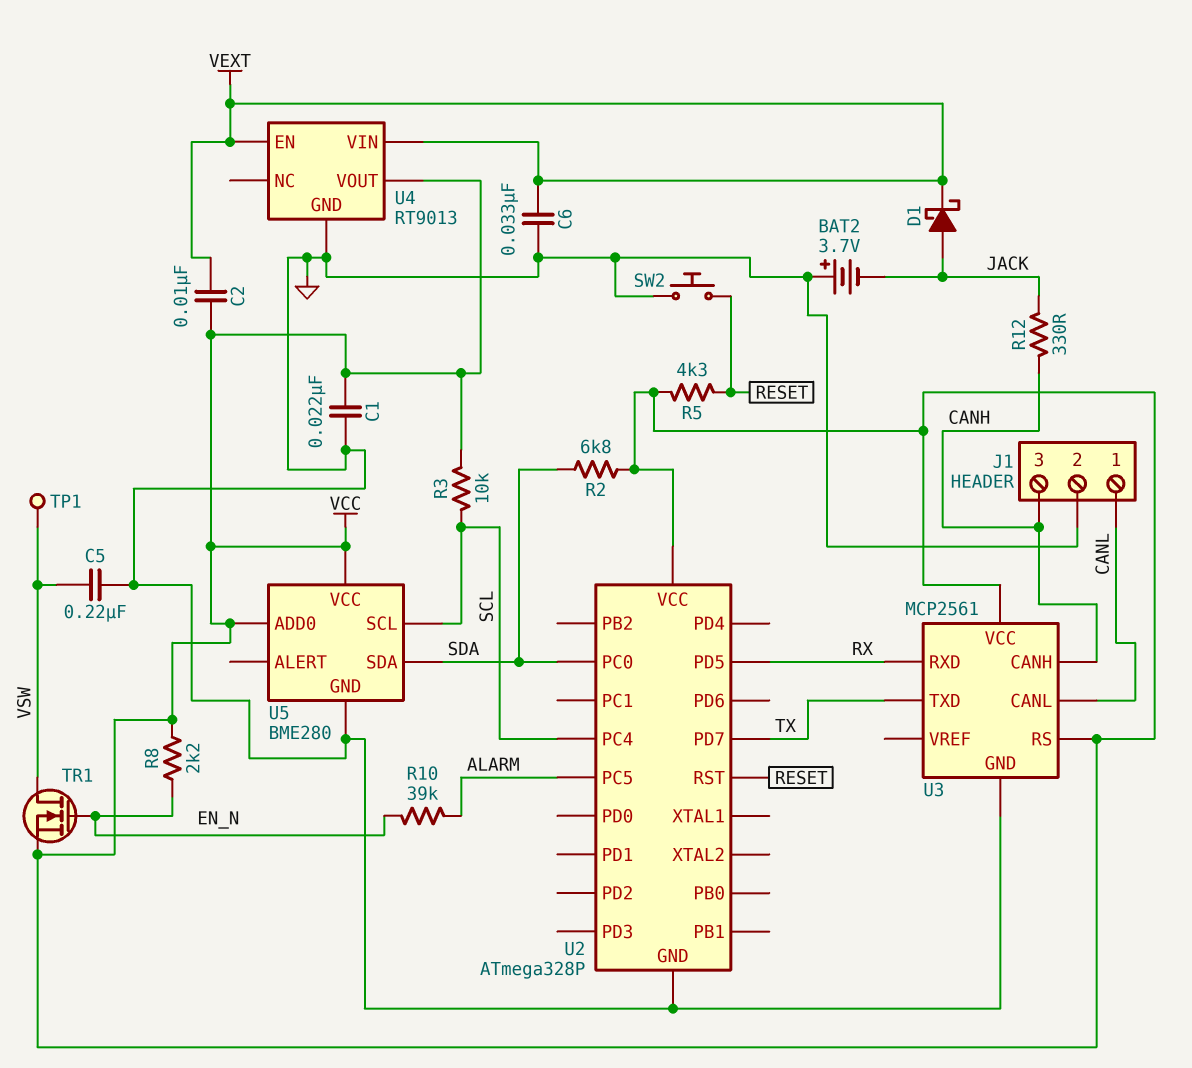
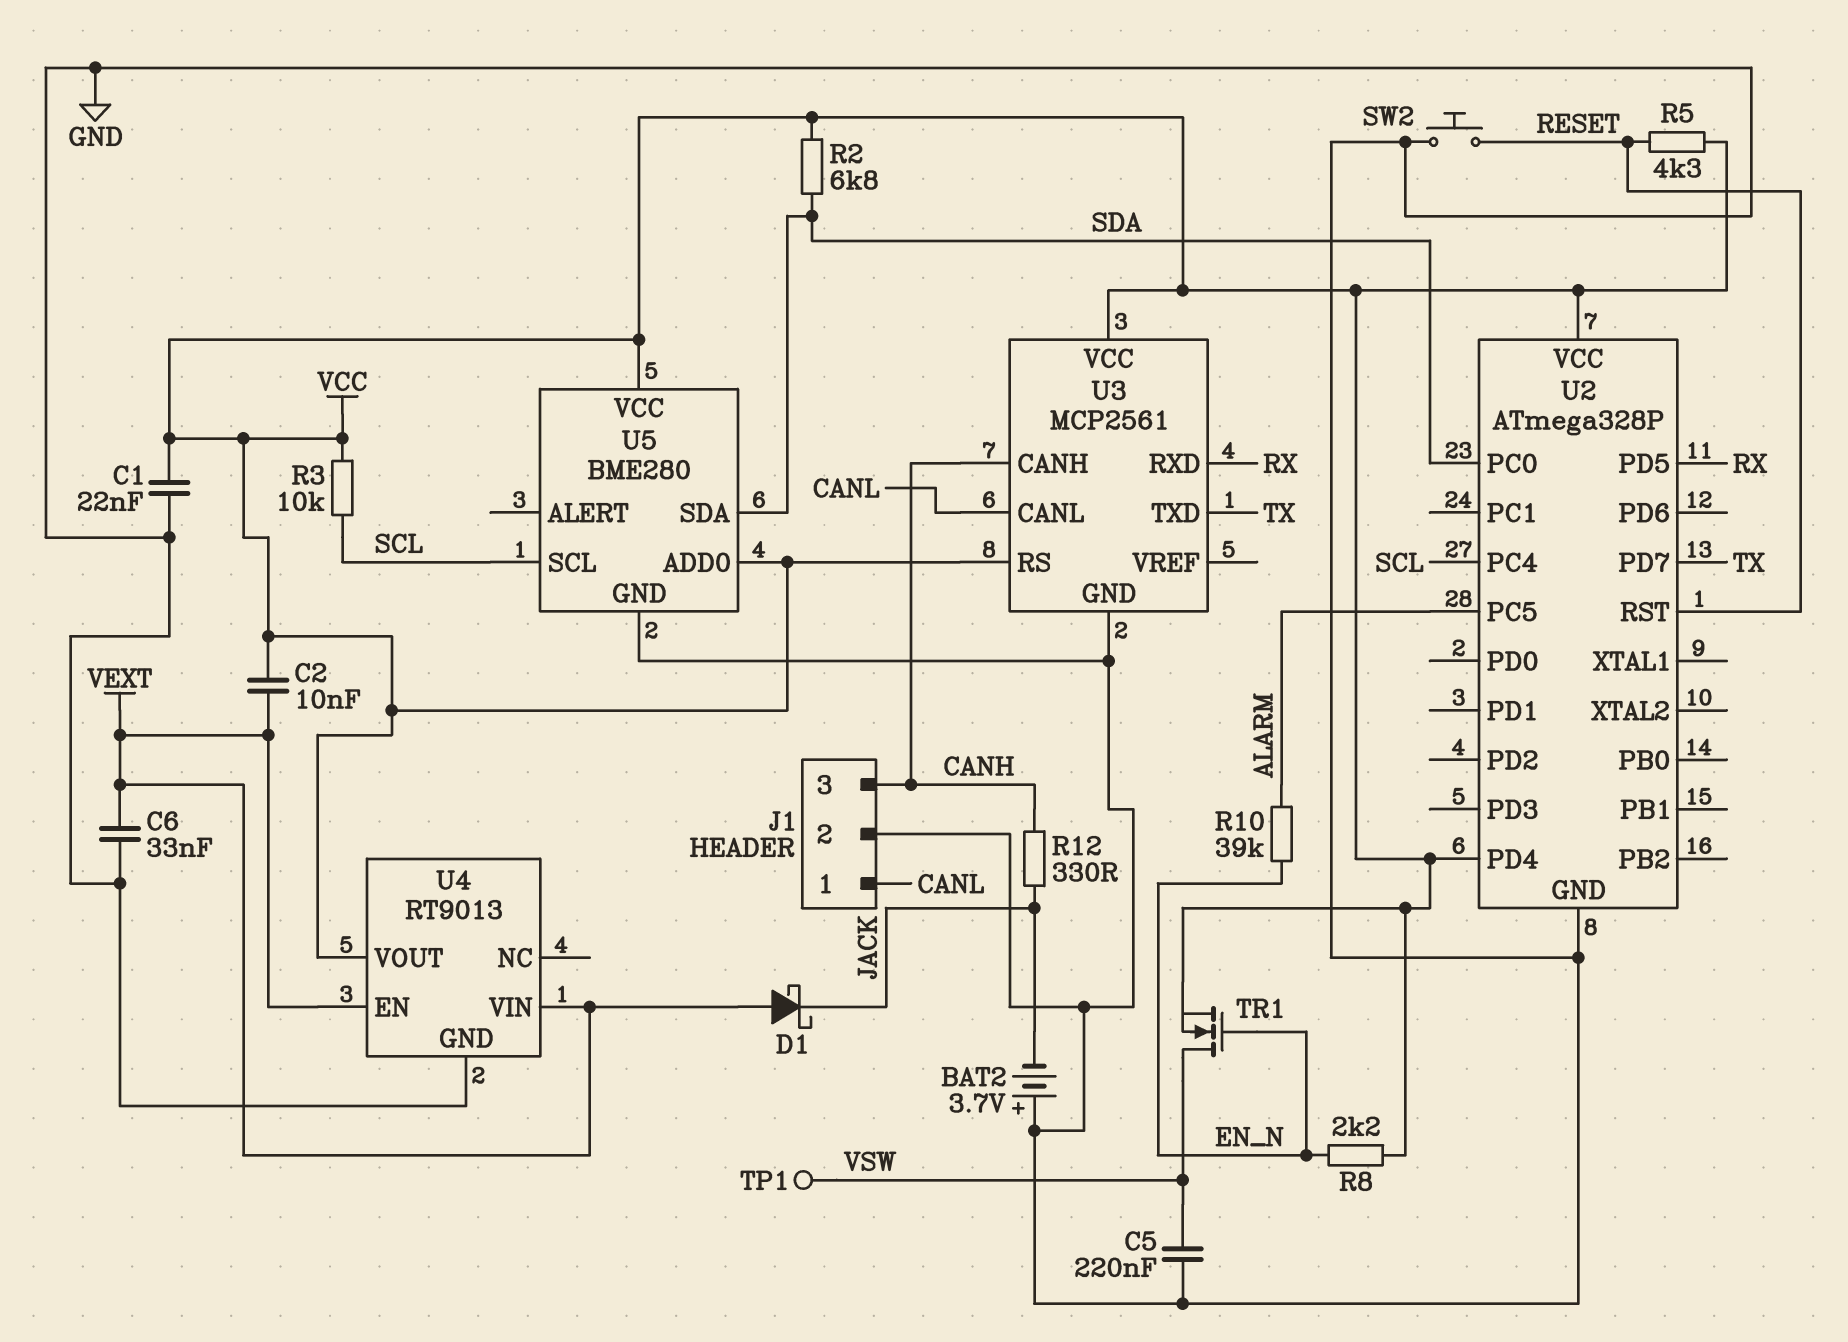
D1: schottky (A JACK, K VEXT) -> schottky (A VEXT, K JACK)
U2 pin PD4: none -> VCC

